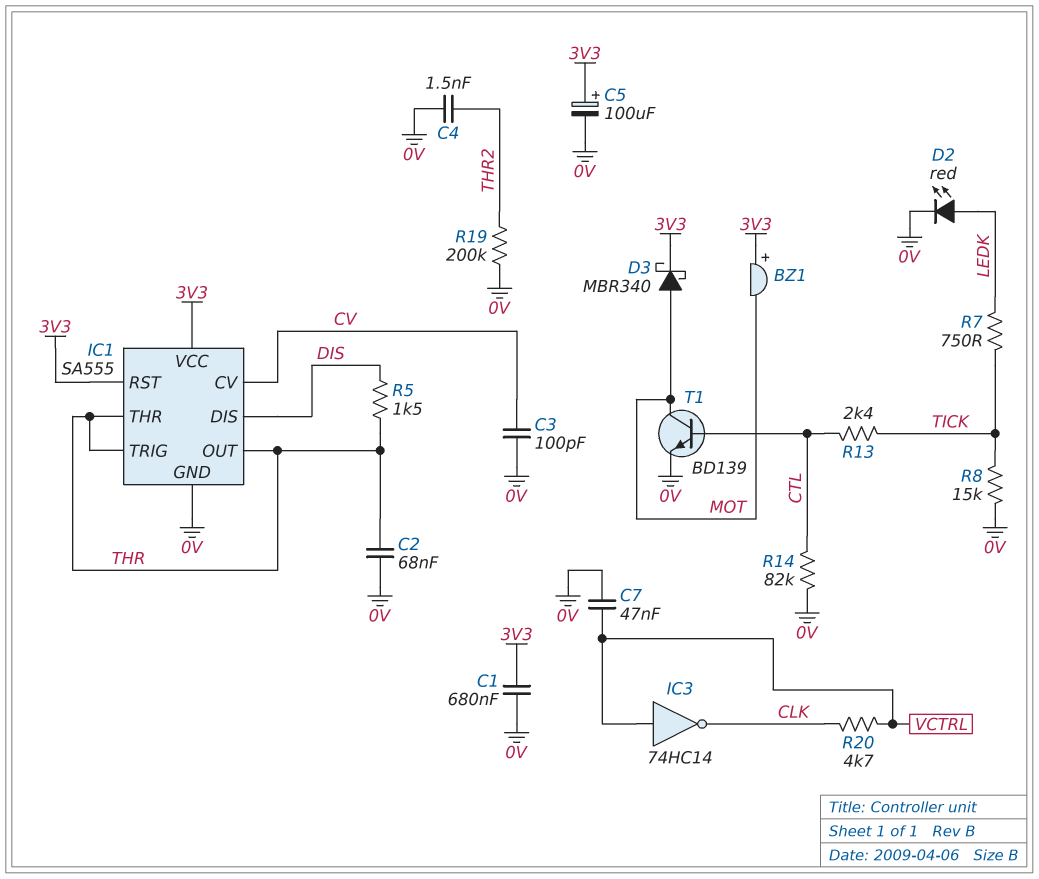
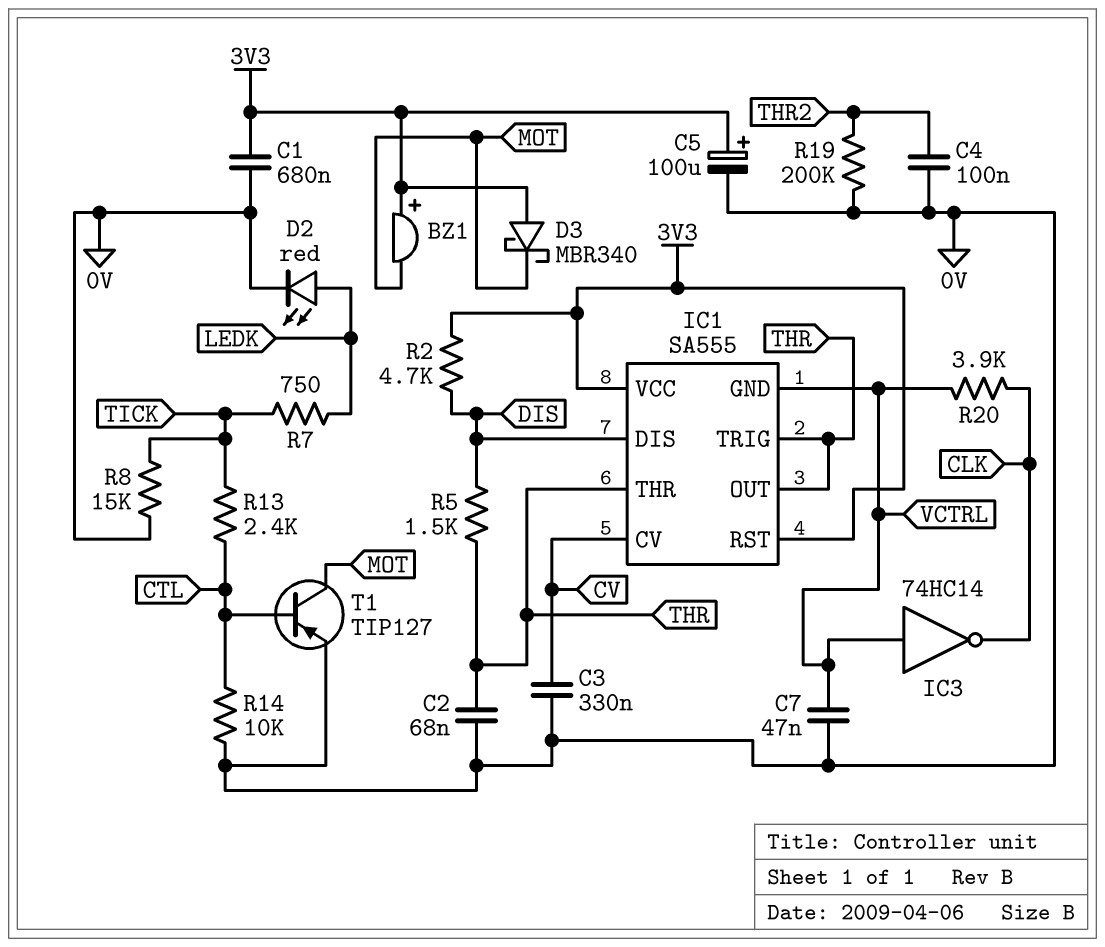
C3: 100pF (0V, CV) -> 330nF (0V, CV)
C4: 1.5nF (0V, THR2) -> 100nF (0V, THR2)
D3: schottky MBR340 (A MOT, K 3V3) -> schottky MBR340 (A 3V3, K MOT)
IC1 pin GND: 0V -> VCTRL
R2: none -> 4.7k (3V3, DIS)
R14: 82k (0V, CTL) -> 10k (0V, CTL)
R20: 4.7k (CLK, VCTRL) -> 3.9k (CLK, VCTRL)
T1: NPN BD139 (B CTL, C MOT, E 0V) -> PNP TIP127 (B CTL, C MOT, E 0V)

